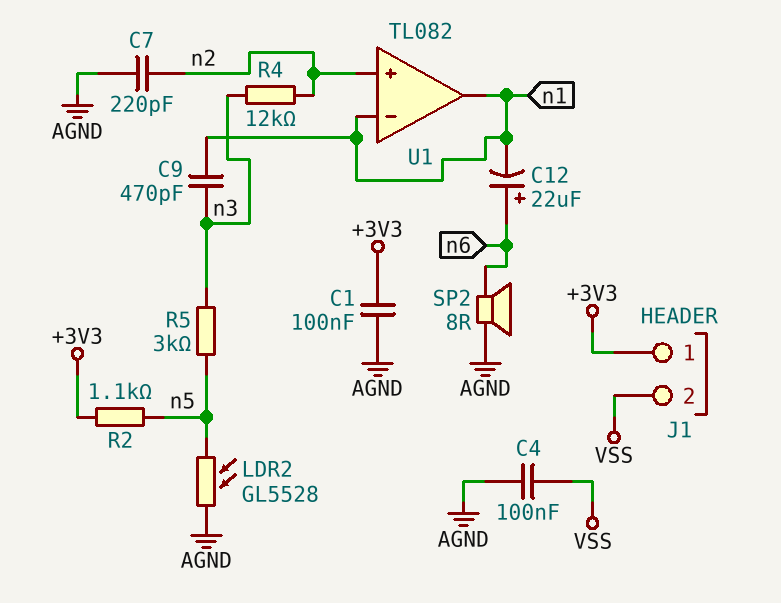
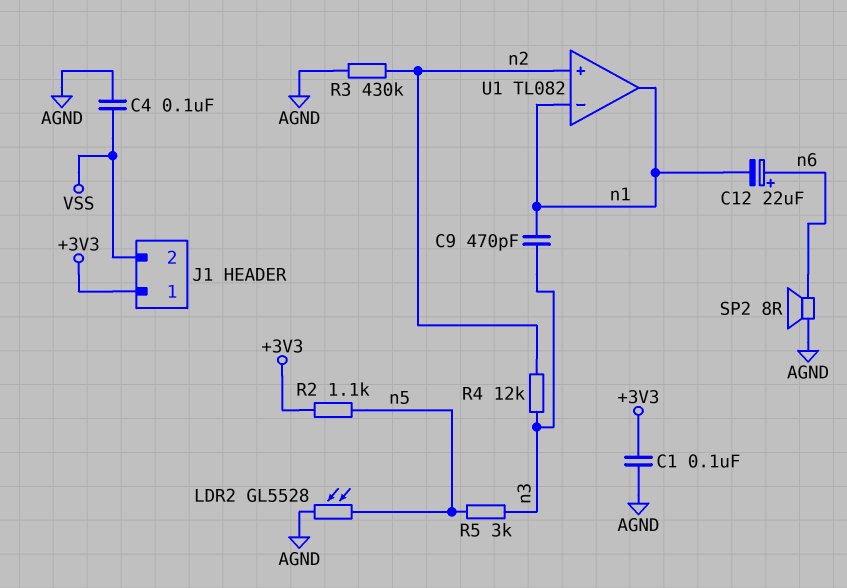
C7: 220pF (AGND, n2) -> none
R3: none -> 430k (AGND, n2)

